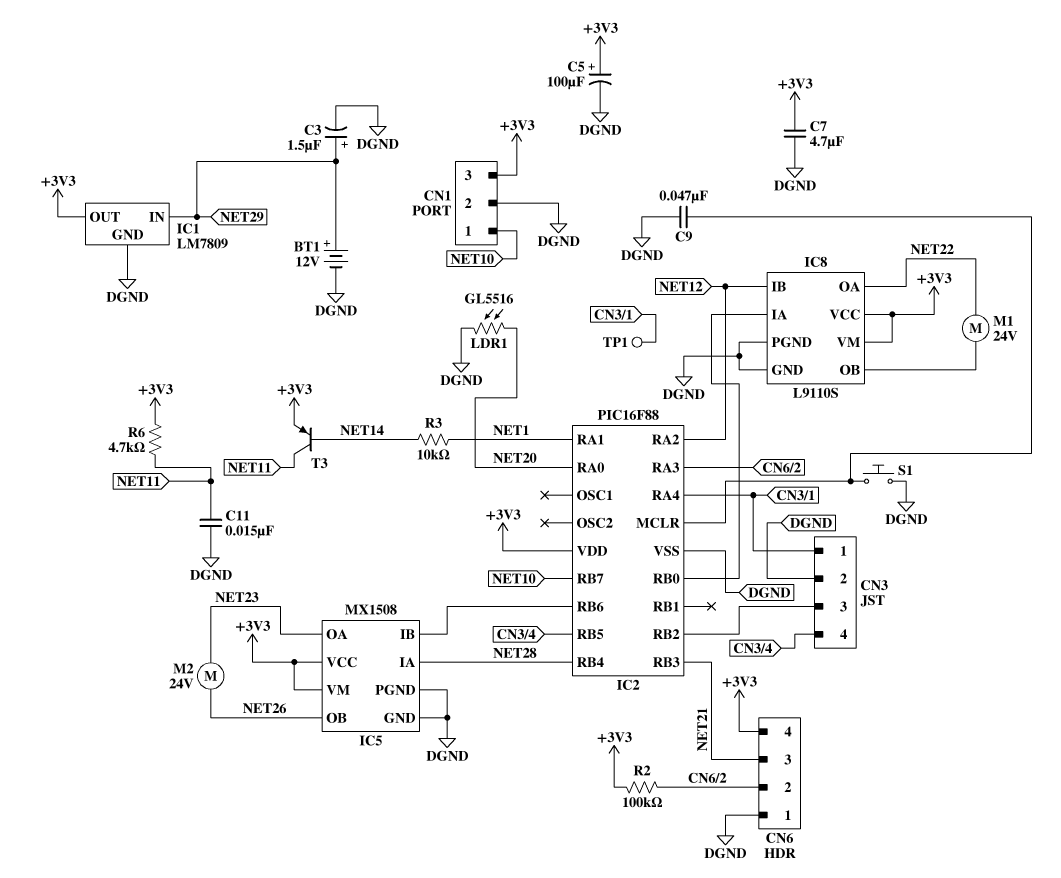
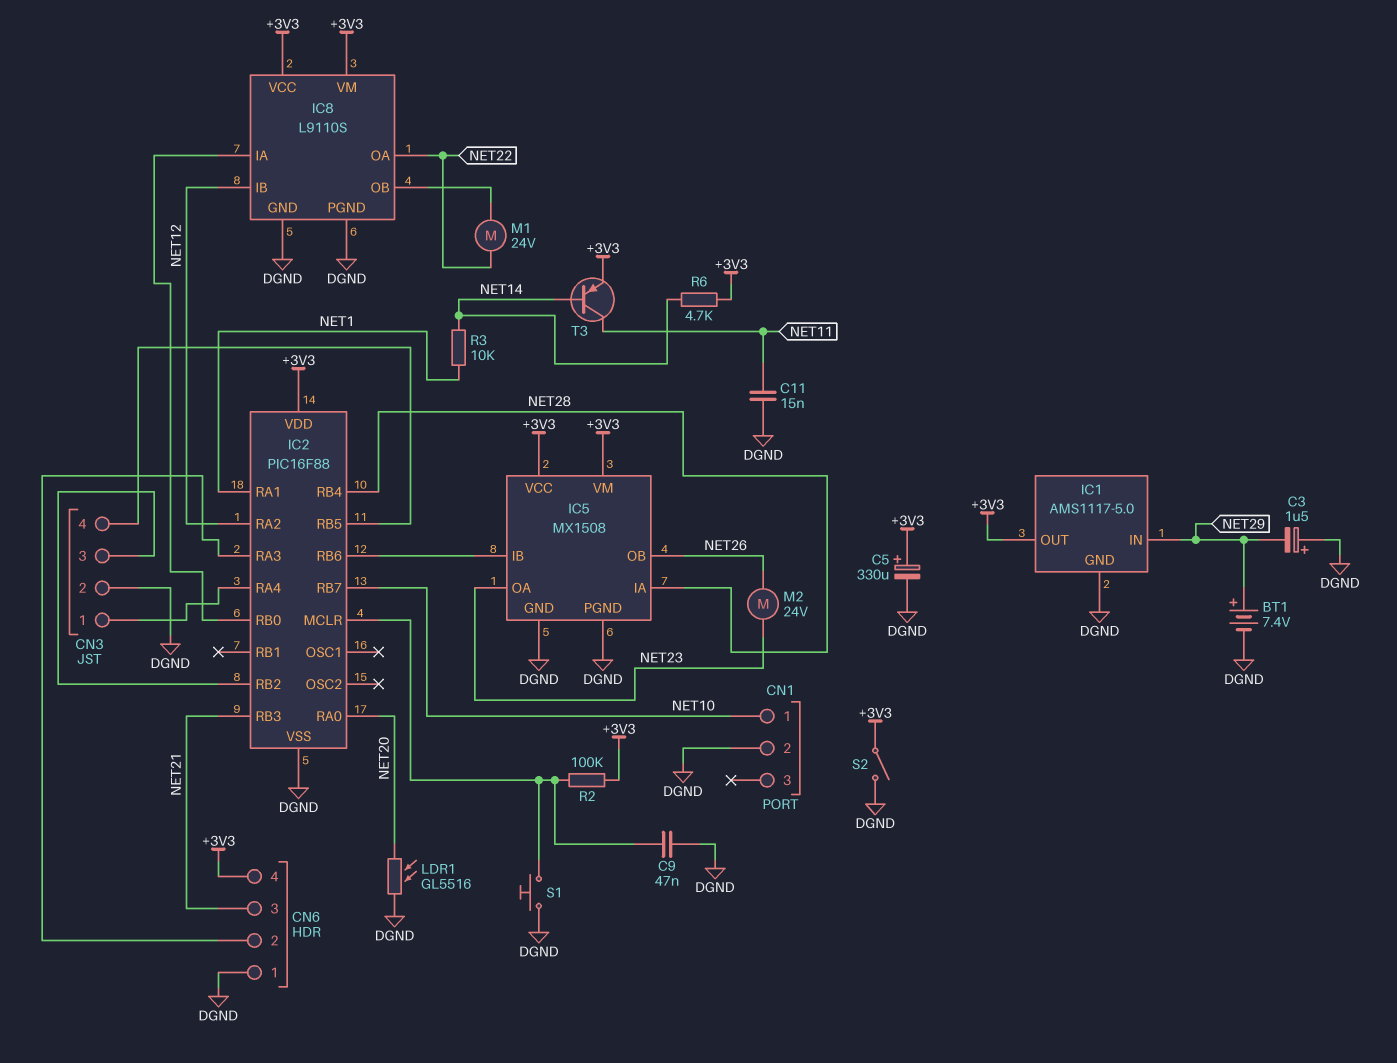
BT1: 12V (plus NET29, minus DGND) -> 7.4V (plus NET29, minus DGND)
C3: 1.5uF (plus NET29, minus DGND) -> 1.5uF (plus DGND, minus NET29)
C5: 100uF (plus +3V3, minus DGND) -> 330uF (plus +3V3, minus DGND)
C7: 4.7uF (+3V3, DGND) -> none
CN1 pin 3: +3V3 -> none
IC1: LM7809 -> AMS1117-5.0
R2: 100k (+3V3, CN6/2) -> 100k (+3V3, IC2/MCLR)
R6: 4.7k (+3V3, NET11) -> 4.7k (+3V3, NET14)
S2: none -> switch (+3V3, DGND)
TP1: test point (CN3/1) -> none

